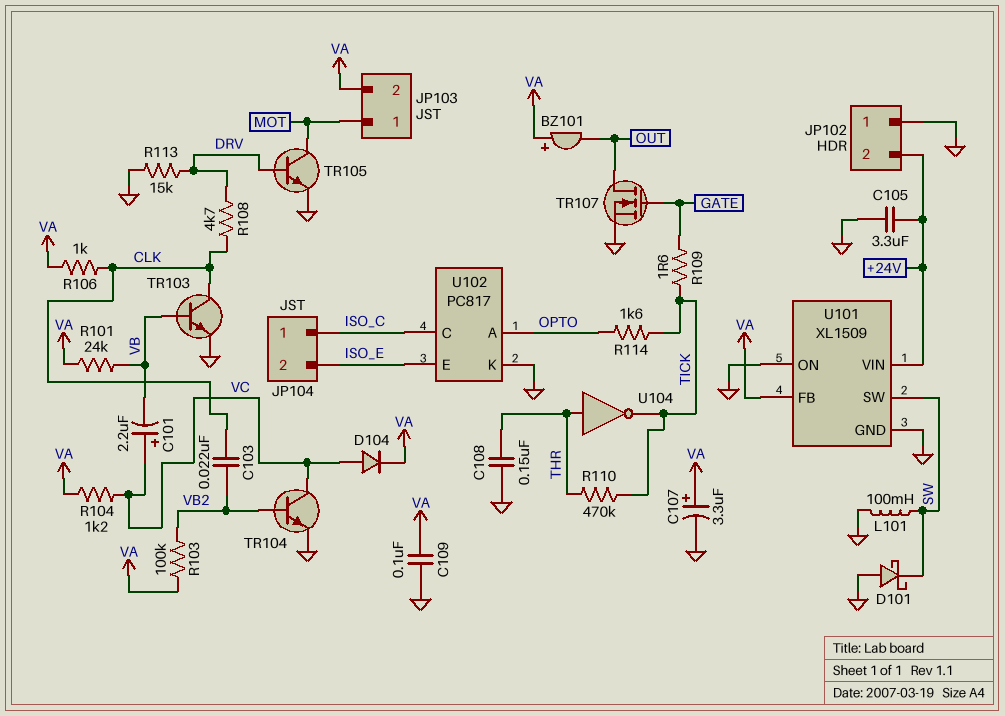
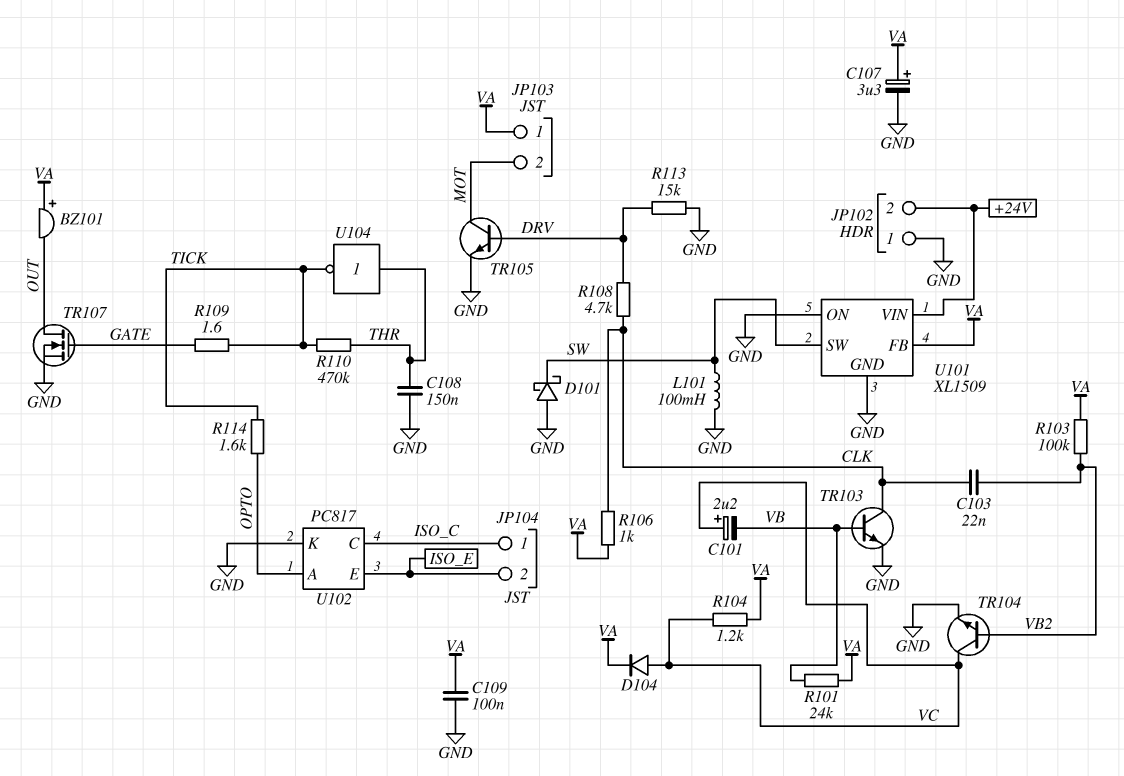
C105: 3.3uF (+24V, GND) -> none
JP103 pin 1: MOT -> VA
JP103 pin 2: VA -> MOT

